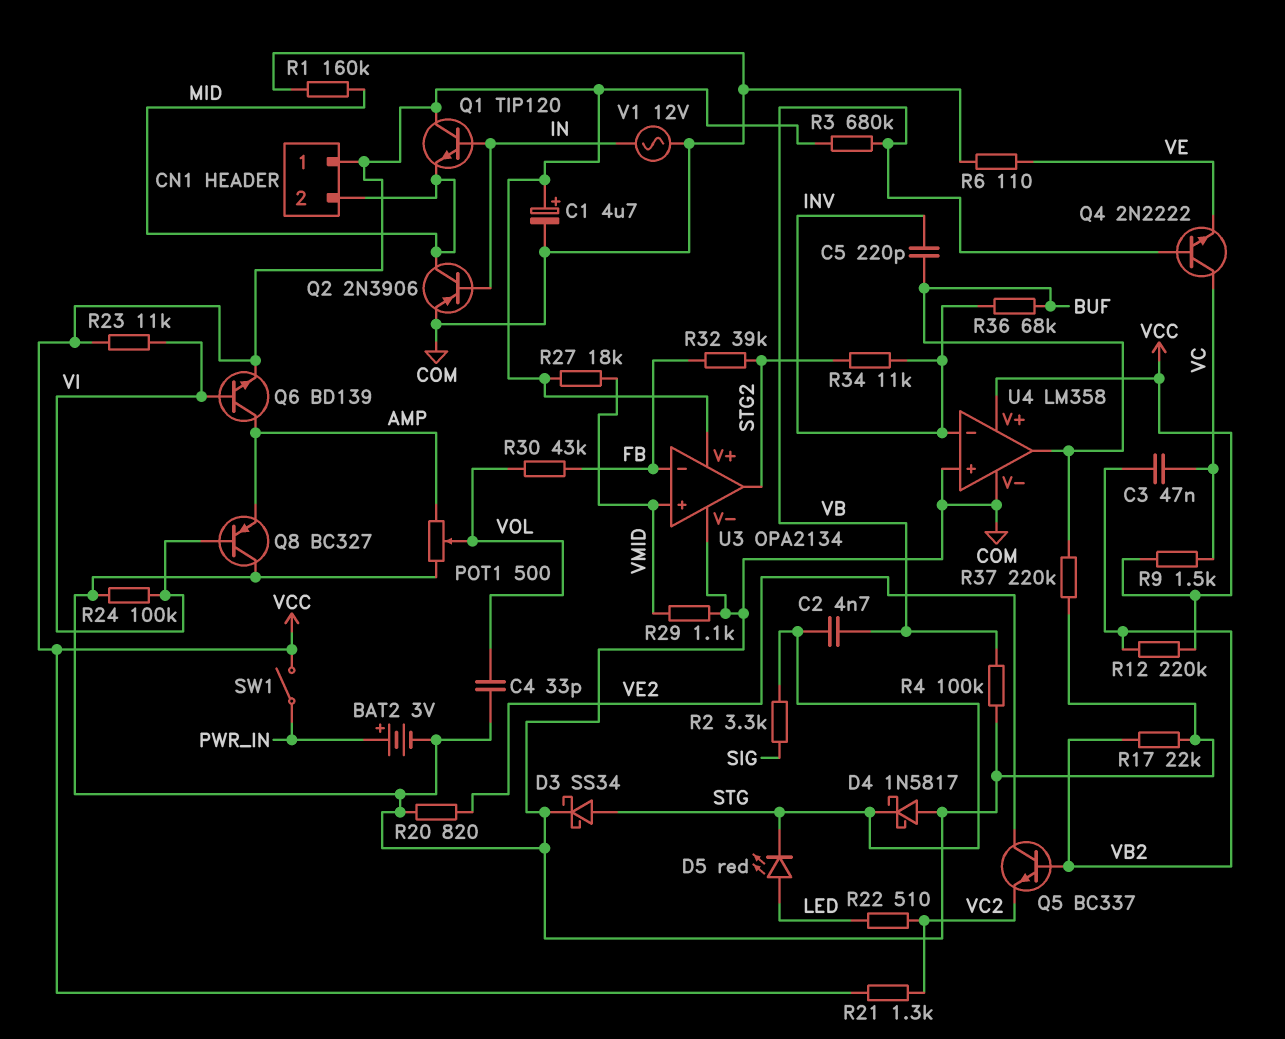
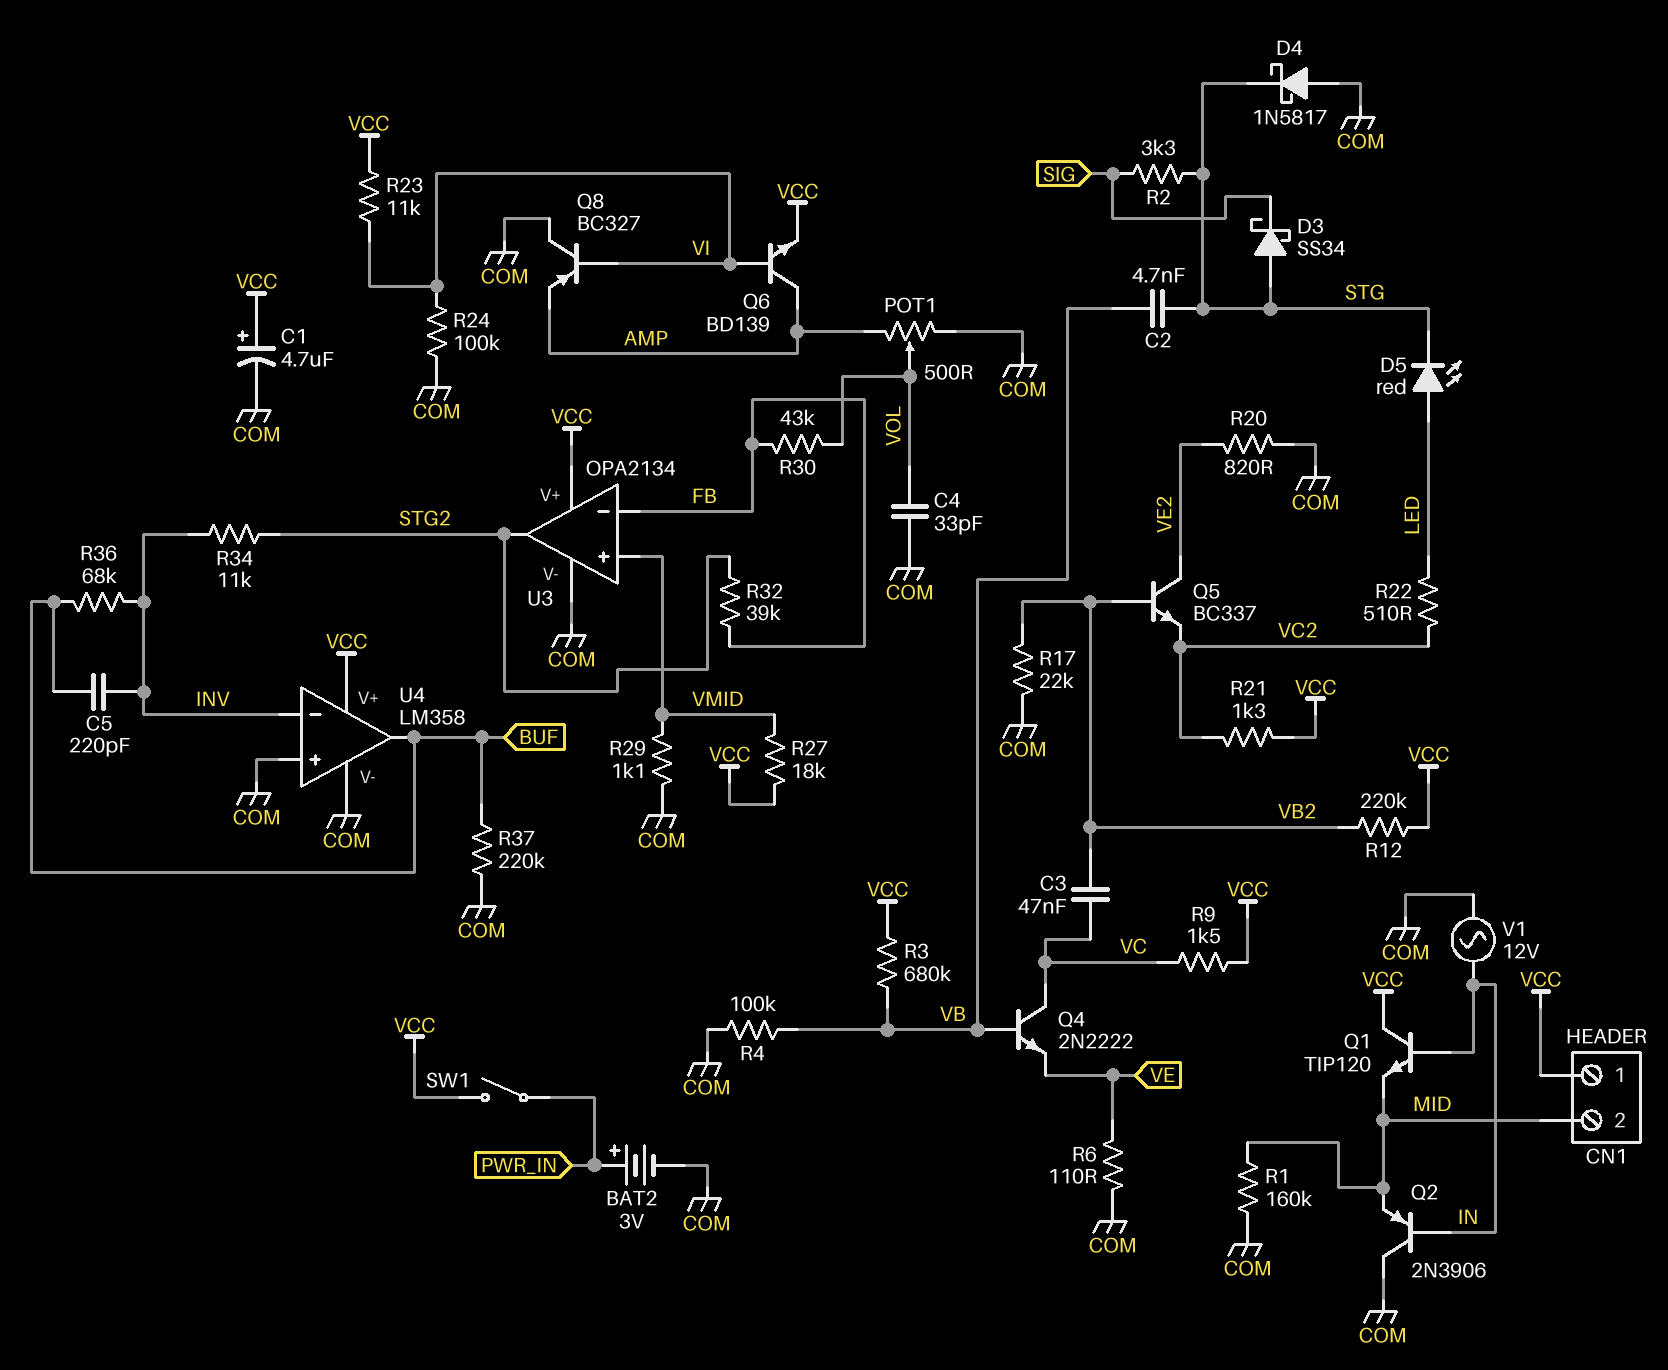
D3: schottky SS34 (A STG, K COM) -> schottky SS34 (A STG, K SIG)
Q2: PNP 2N3906 (B IN, C MID, E COM) -> PNP 2N3906 (B IN, C COM, E MID)

